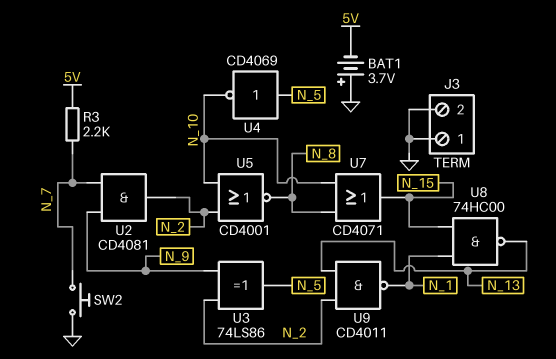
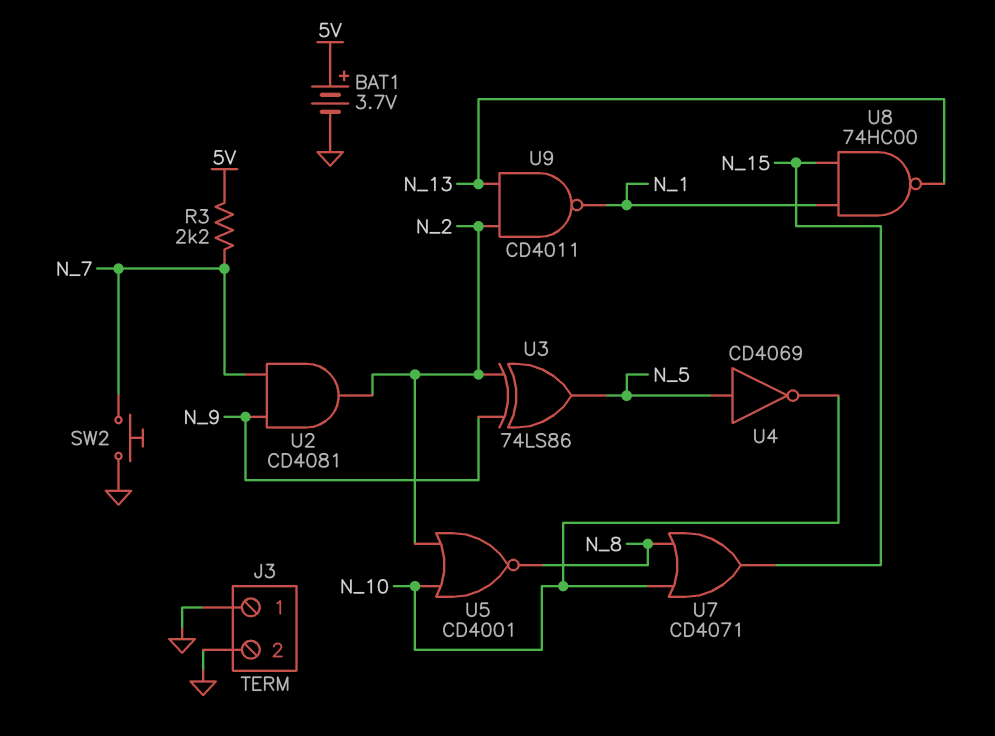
BAT1: 3.7V (plus GND, minus 5V) -> 3.7V (plus 5V, minus GND)

